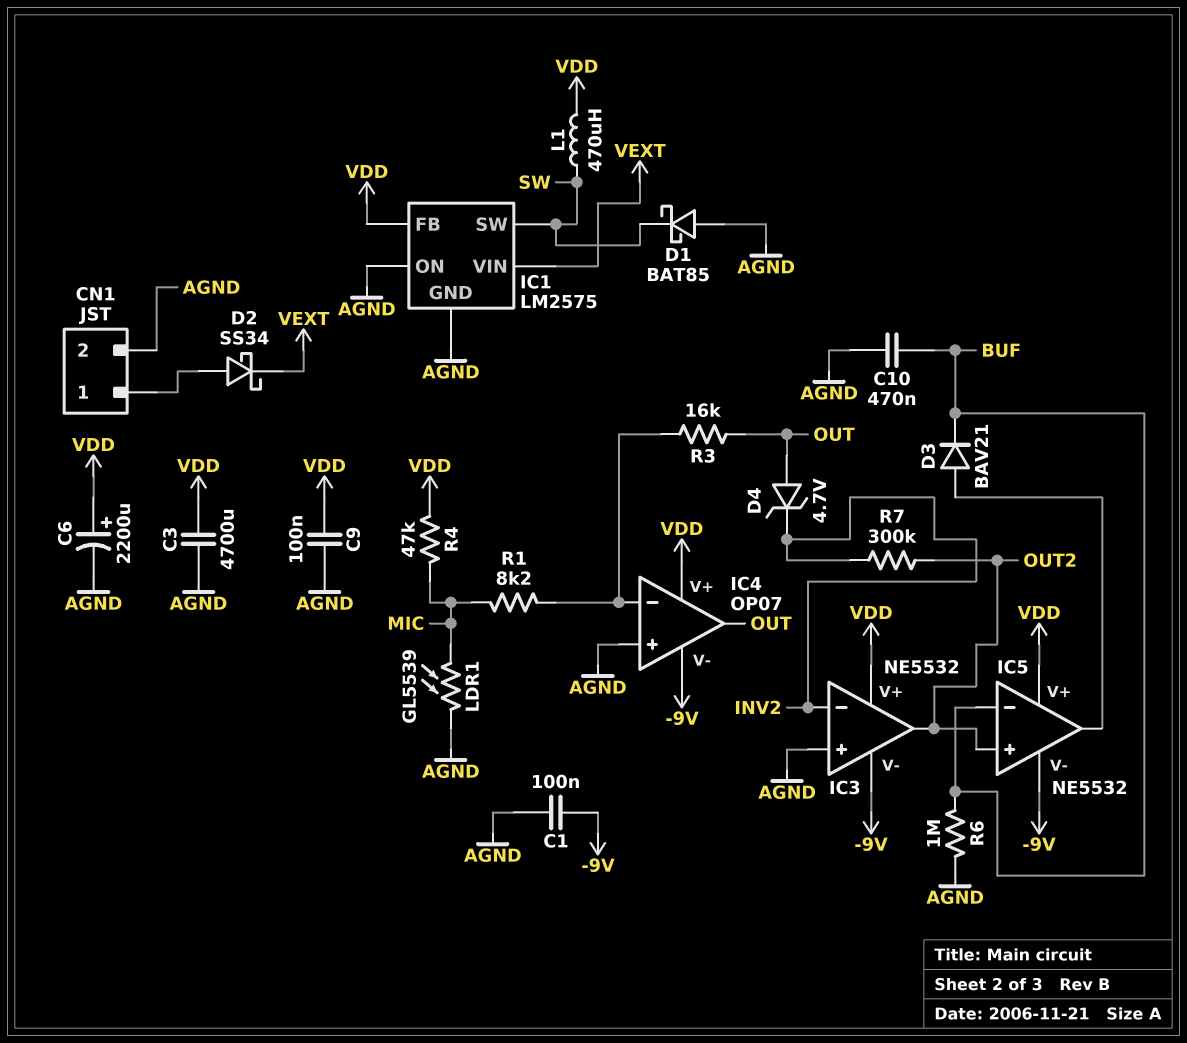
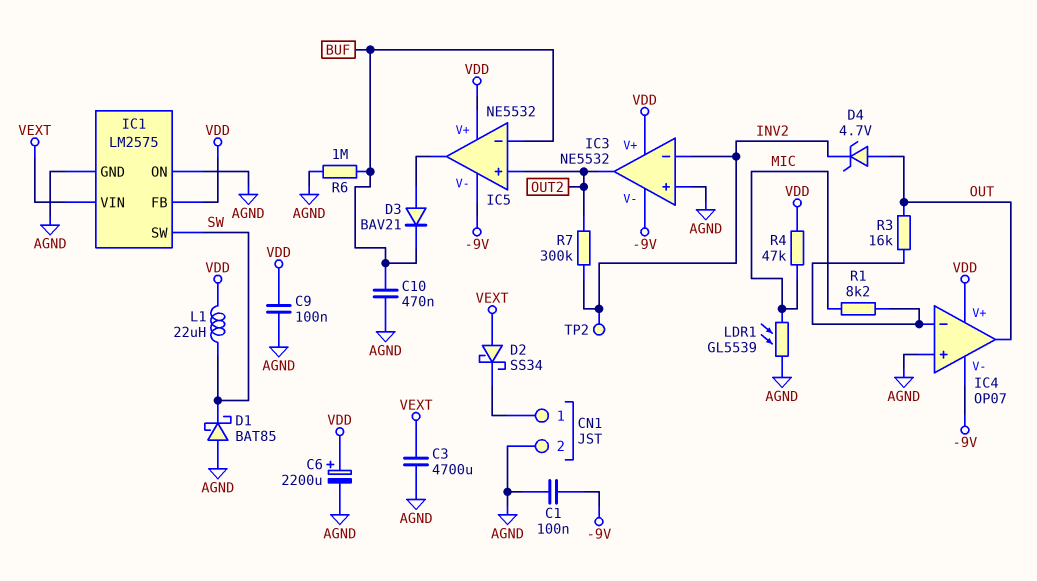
C3: 4700uF (AGND, VDD) -> 4700uF (AGND, VEXT)
D2: schottky SS34 (A CN1/1, K VEXT) -> schottky SS34 (A VEXT, K CN1/1)
L1: 470uH (SW, VDD) -> 22uH (SW, VDD)
TP2: none -> test point (INV2)

